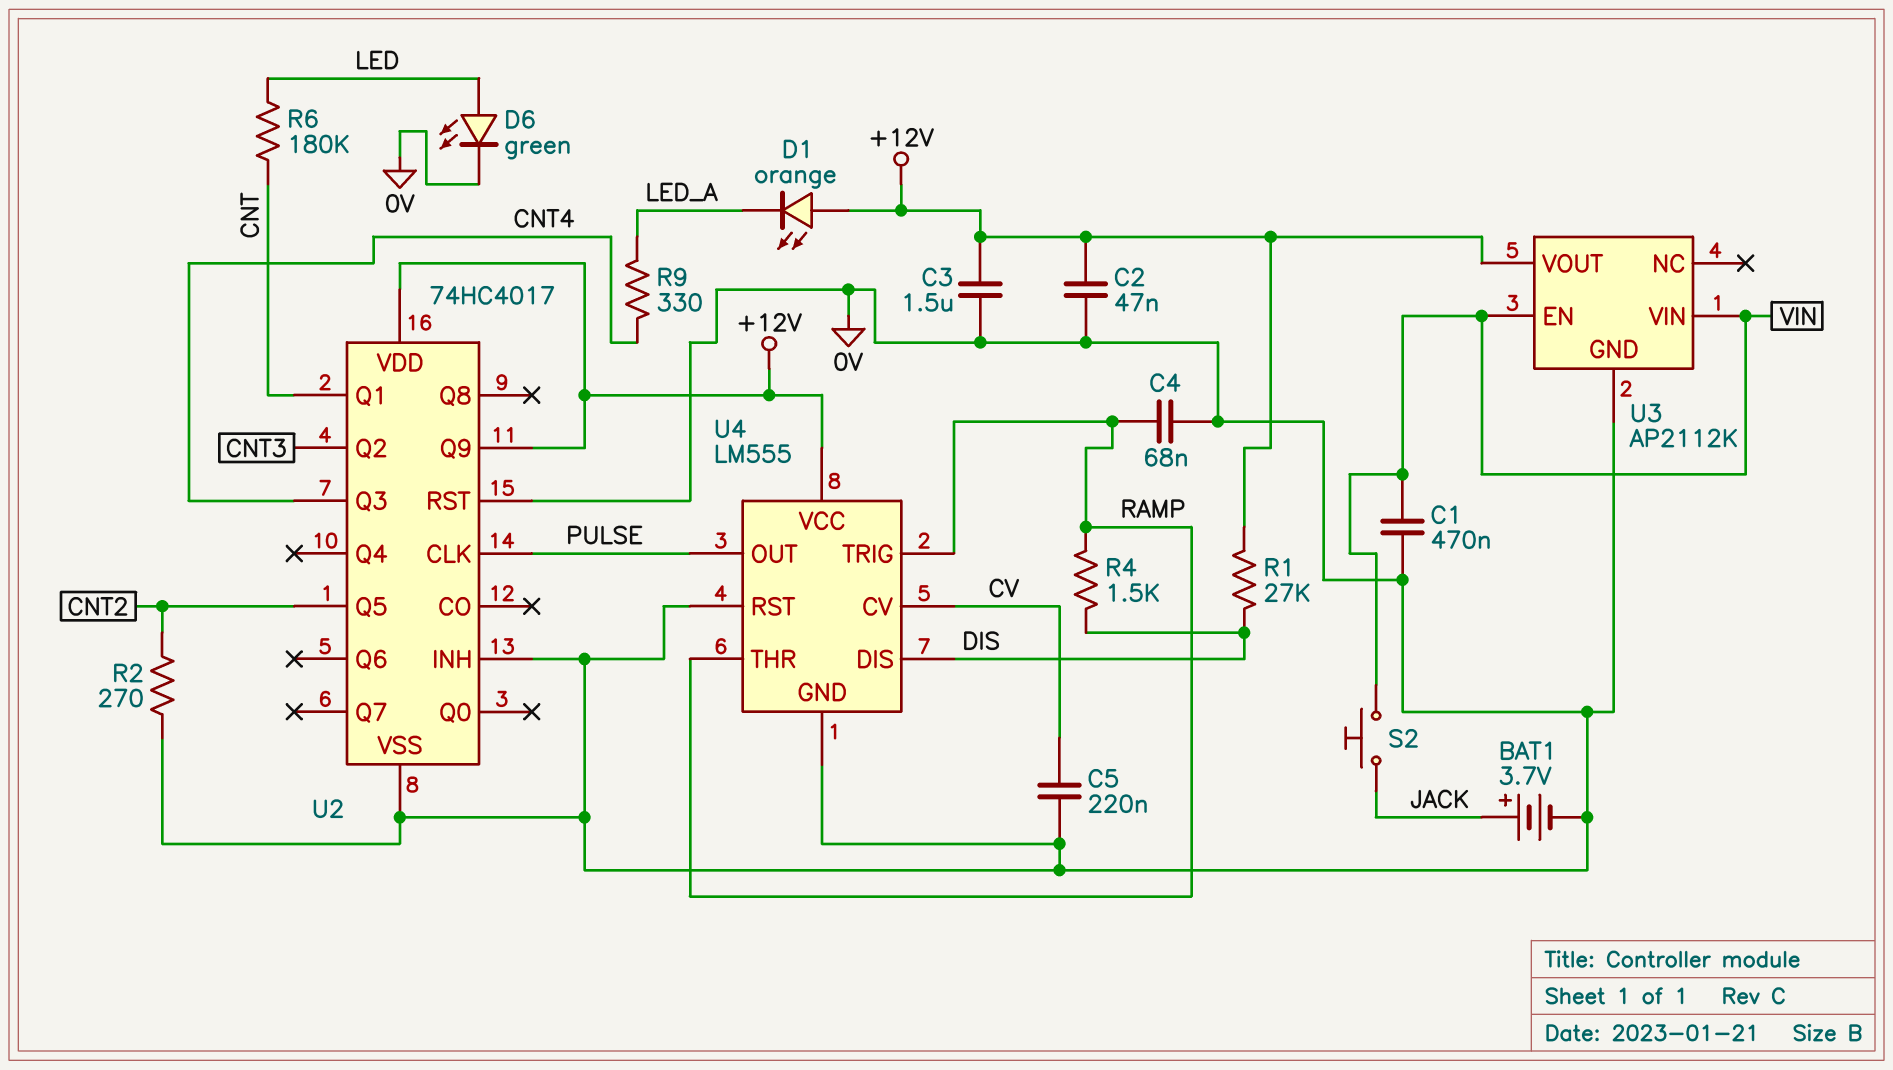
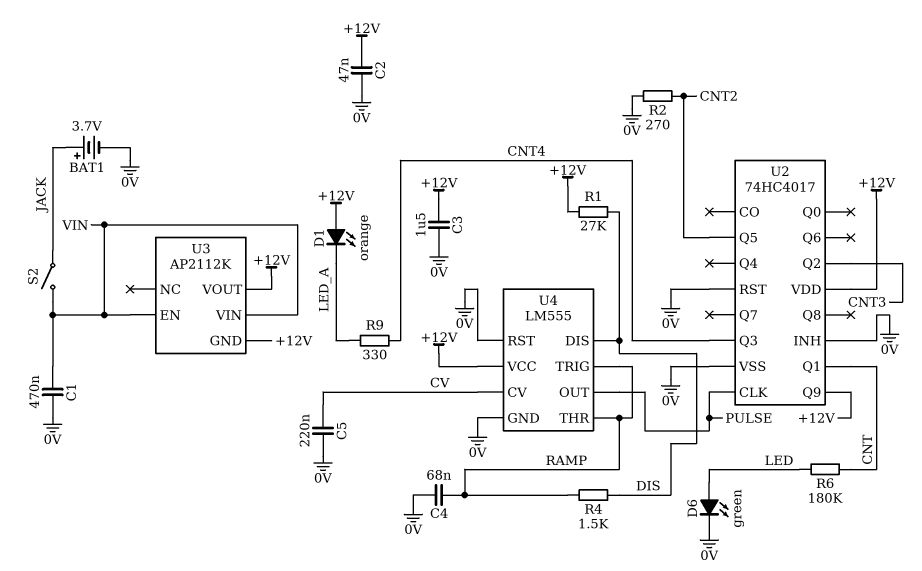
S2: button (JACK, VIN) -> switch (JACK, VIN)
U3 pin GND: 0V -> +12V

